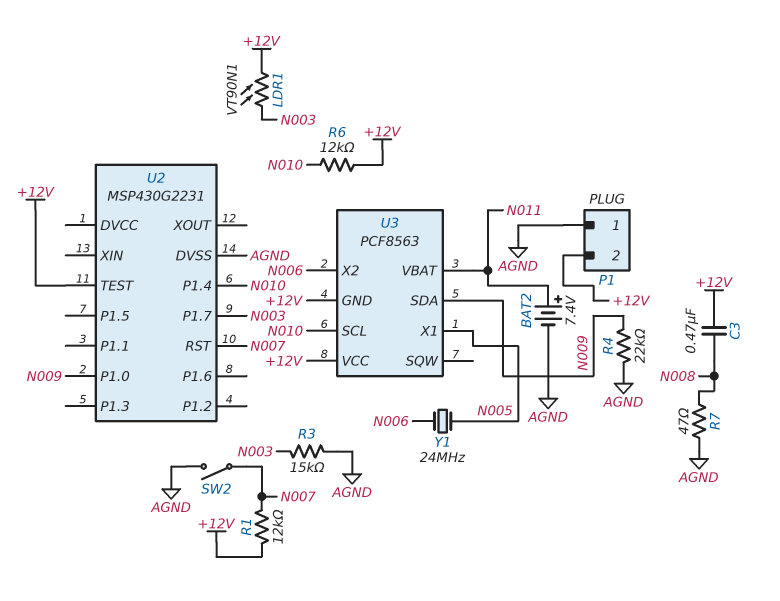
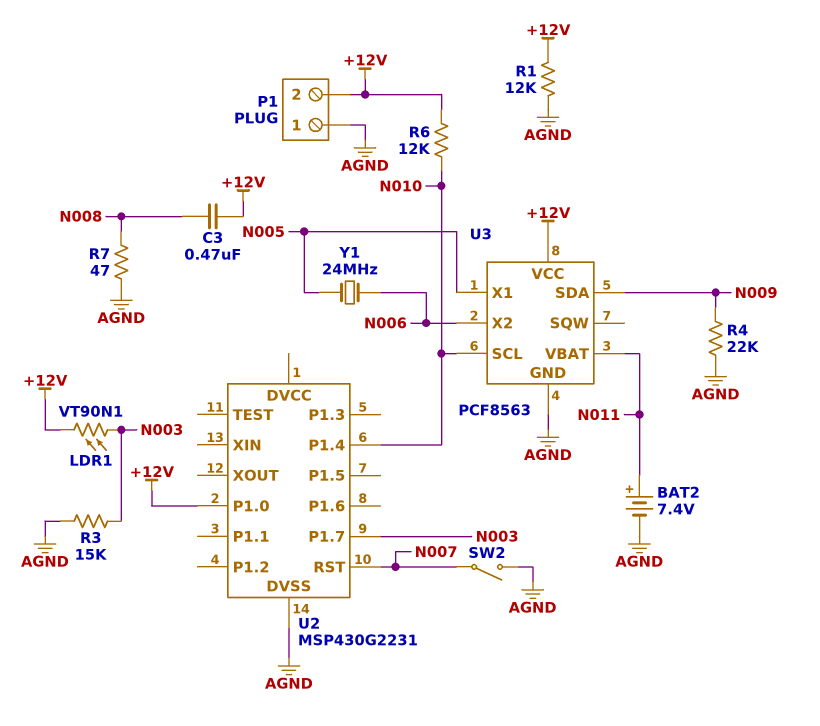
R1: 12k (+12V, N007) -> 12k (+12V, AGND)
U2 pin P1.0: N009 -> +12V
U2 pin TEST: +12V -> none
U3 pin GND: +12V -> AGND

